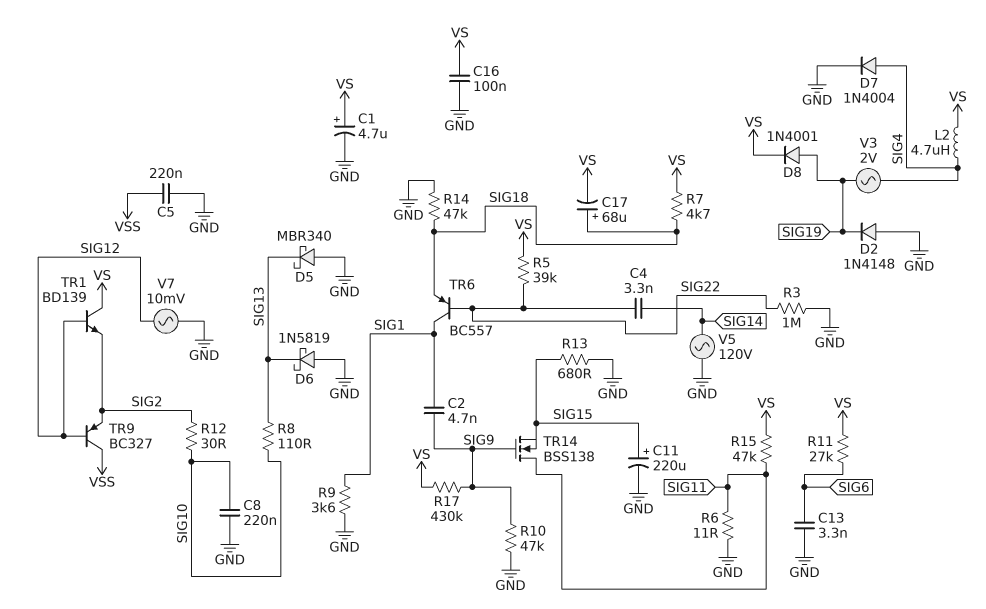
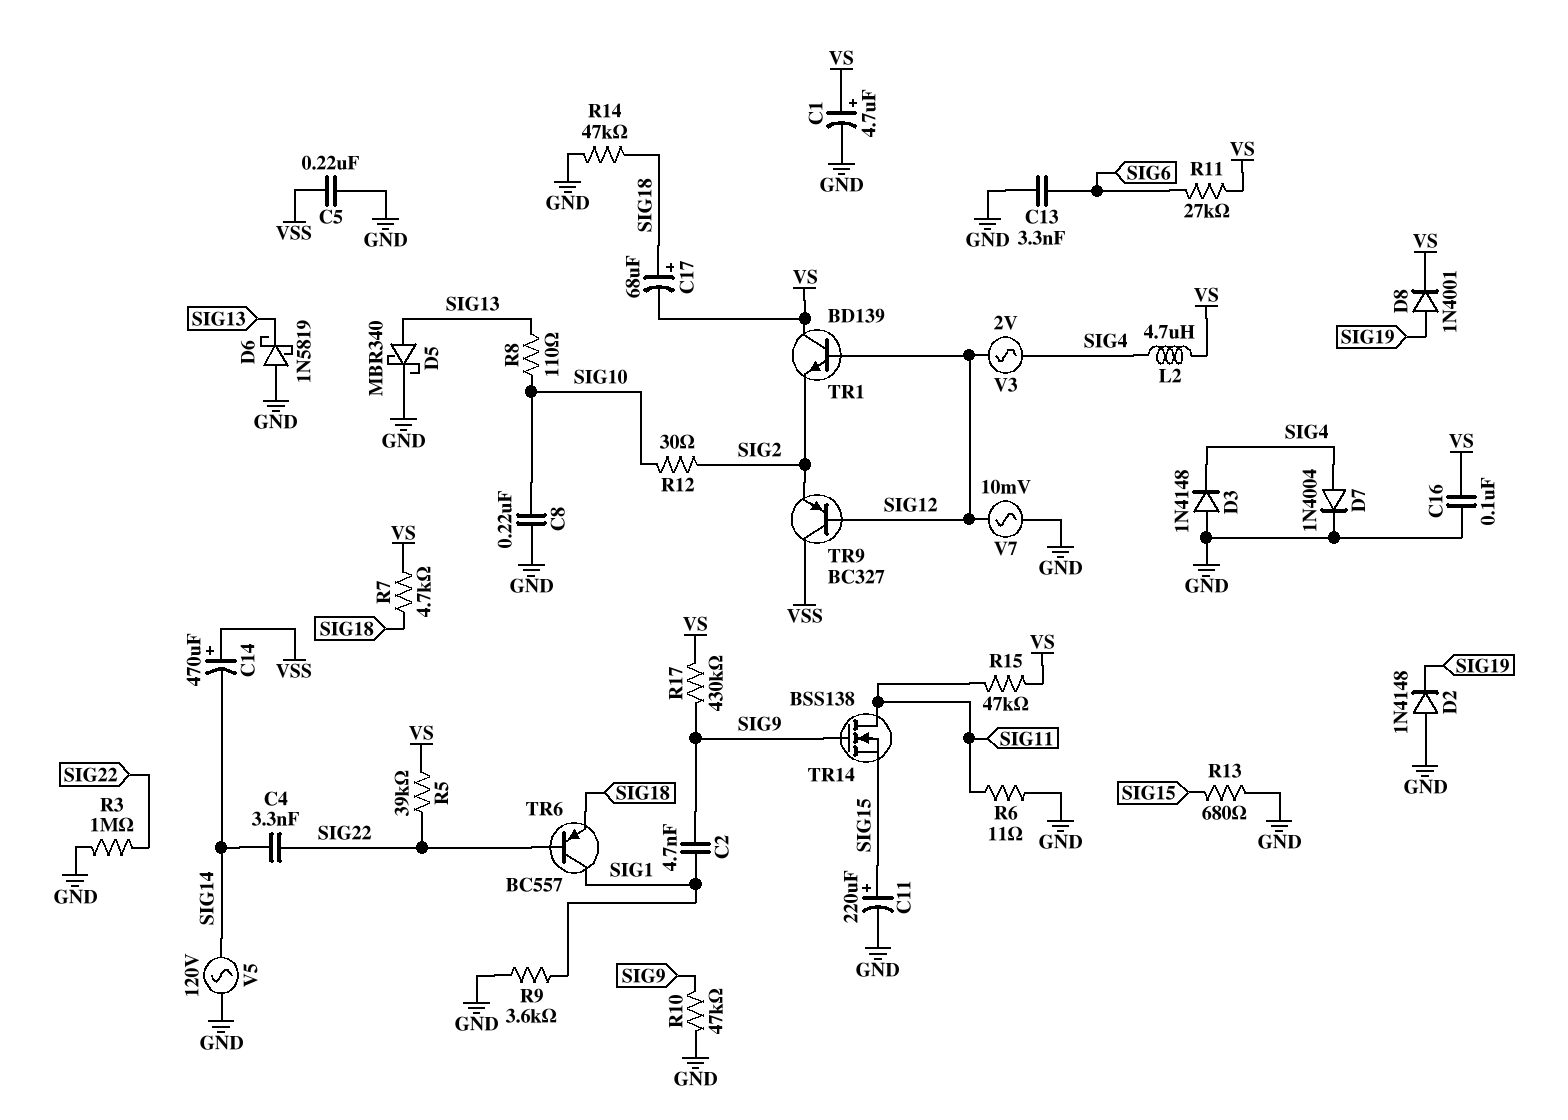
C14: none -> 470uF (plus VSS, minus SIG14)
D3: none -> diode 1N4148 (A GND, K SIG4)
D5: schottky MBR340 (A GND, K SIG13) -> schottky MBR340 (A SIG13, K GND)
V3: AC 2V (SIG4, SIG19) -> AC 2V (SIG4, SIG12)

